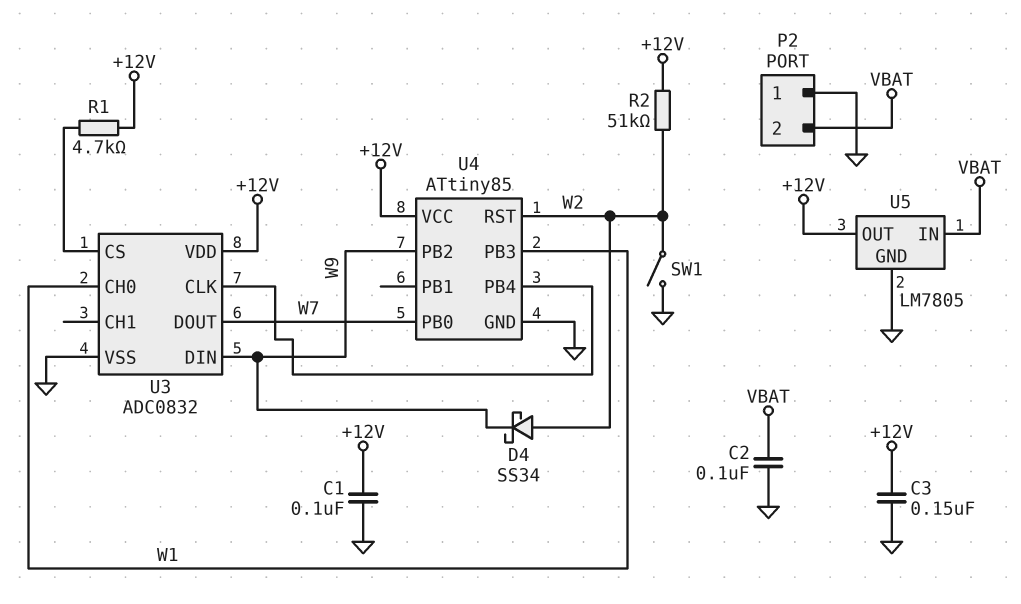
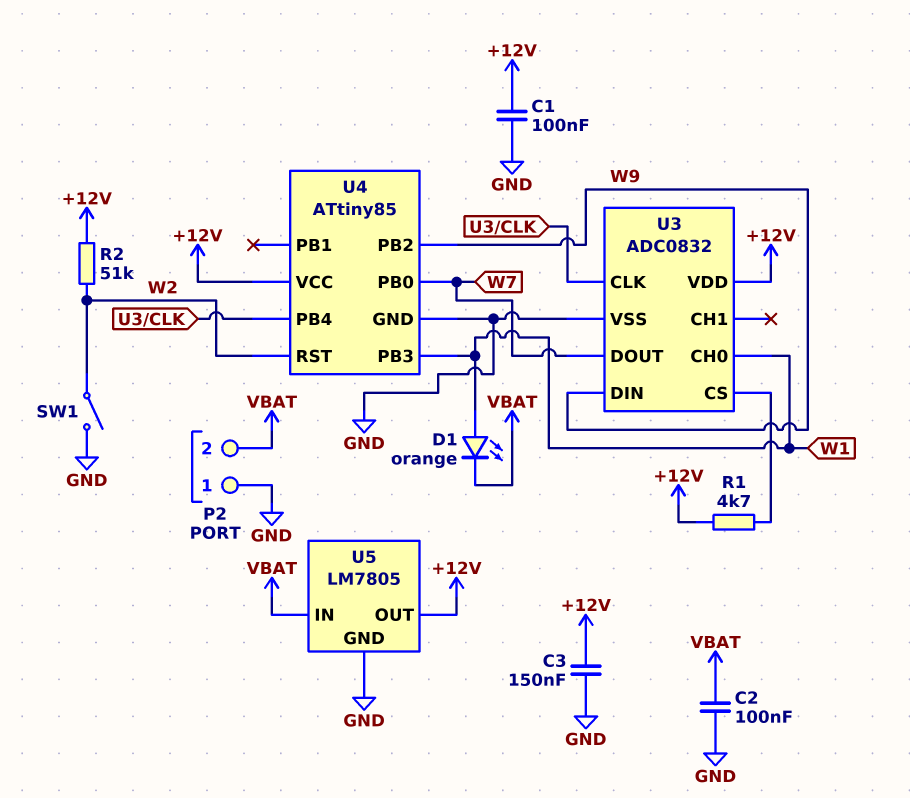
D1: none -> LED orange (A W1, K VBAT)
D4: schottky SS34 (A W2, K W9) -> none

